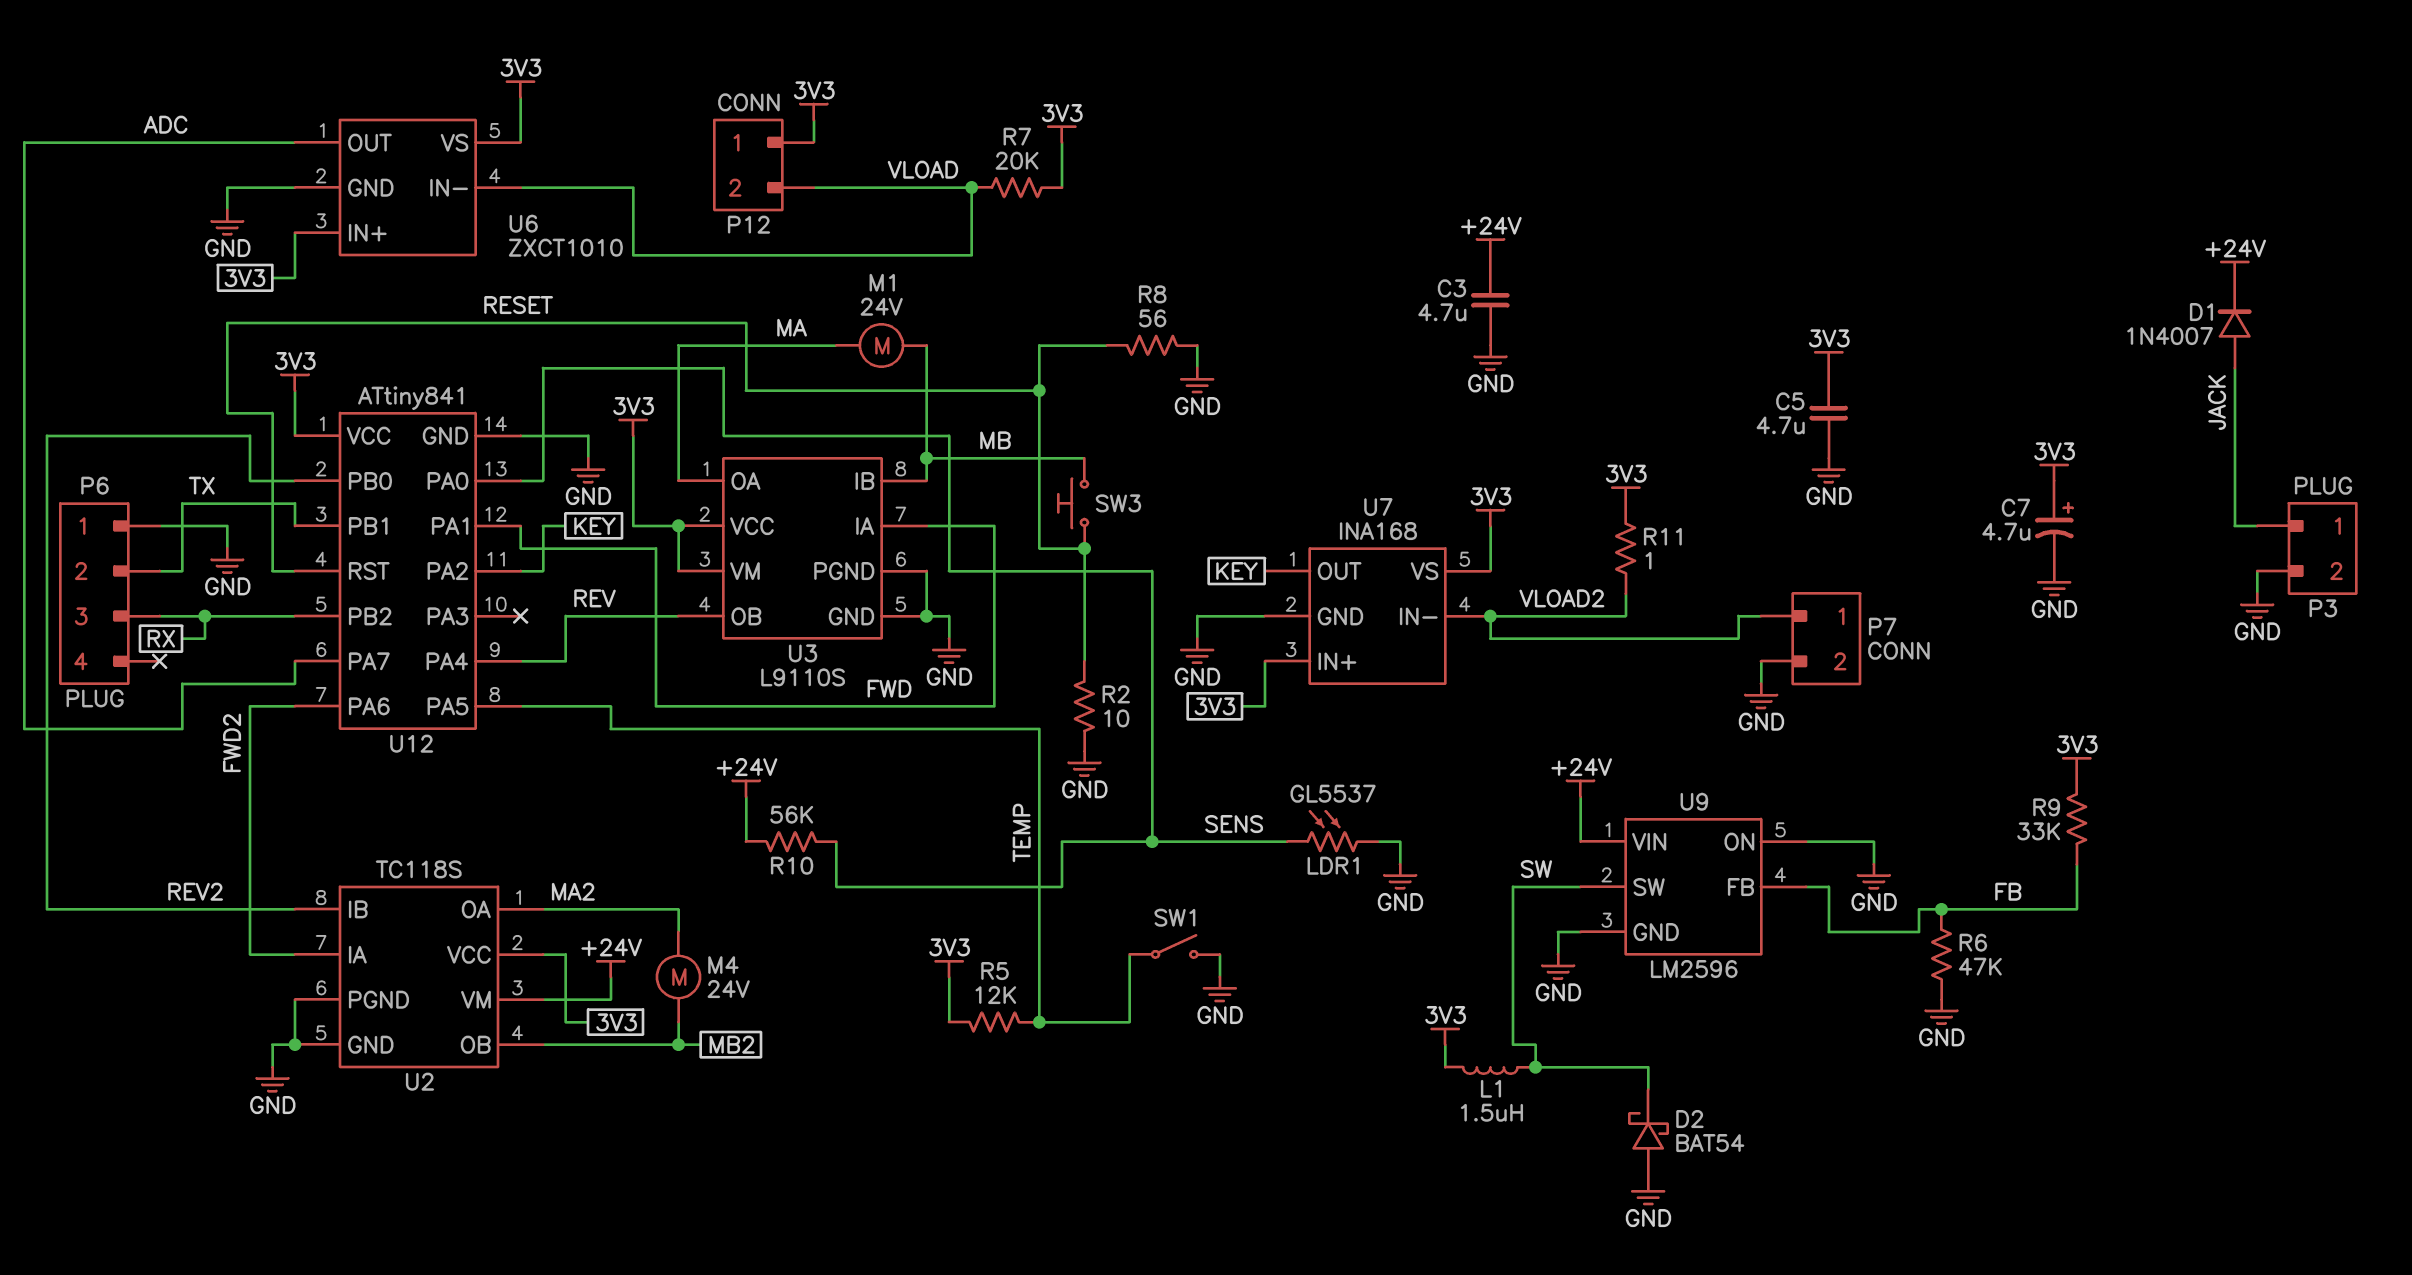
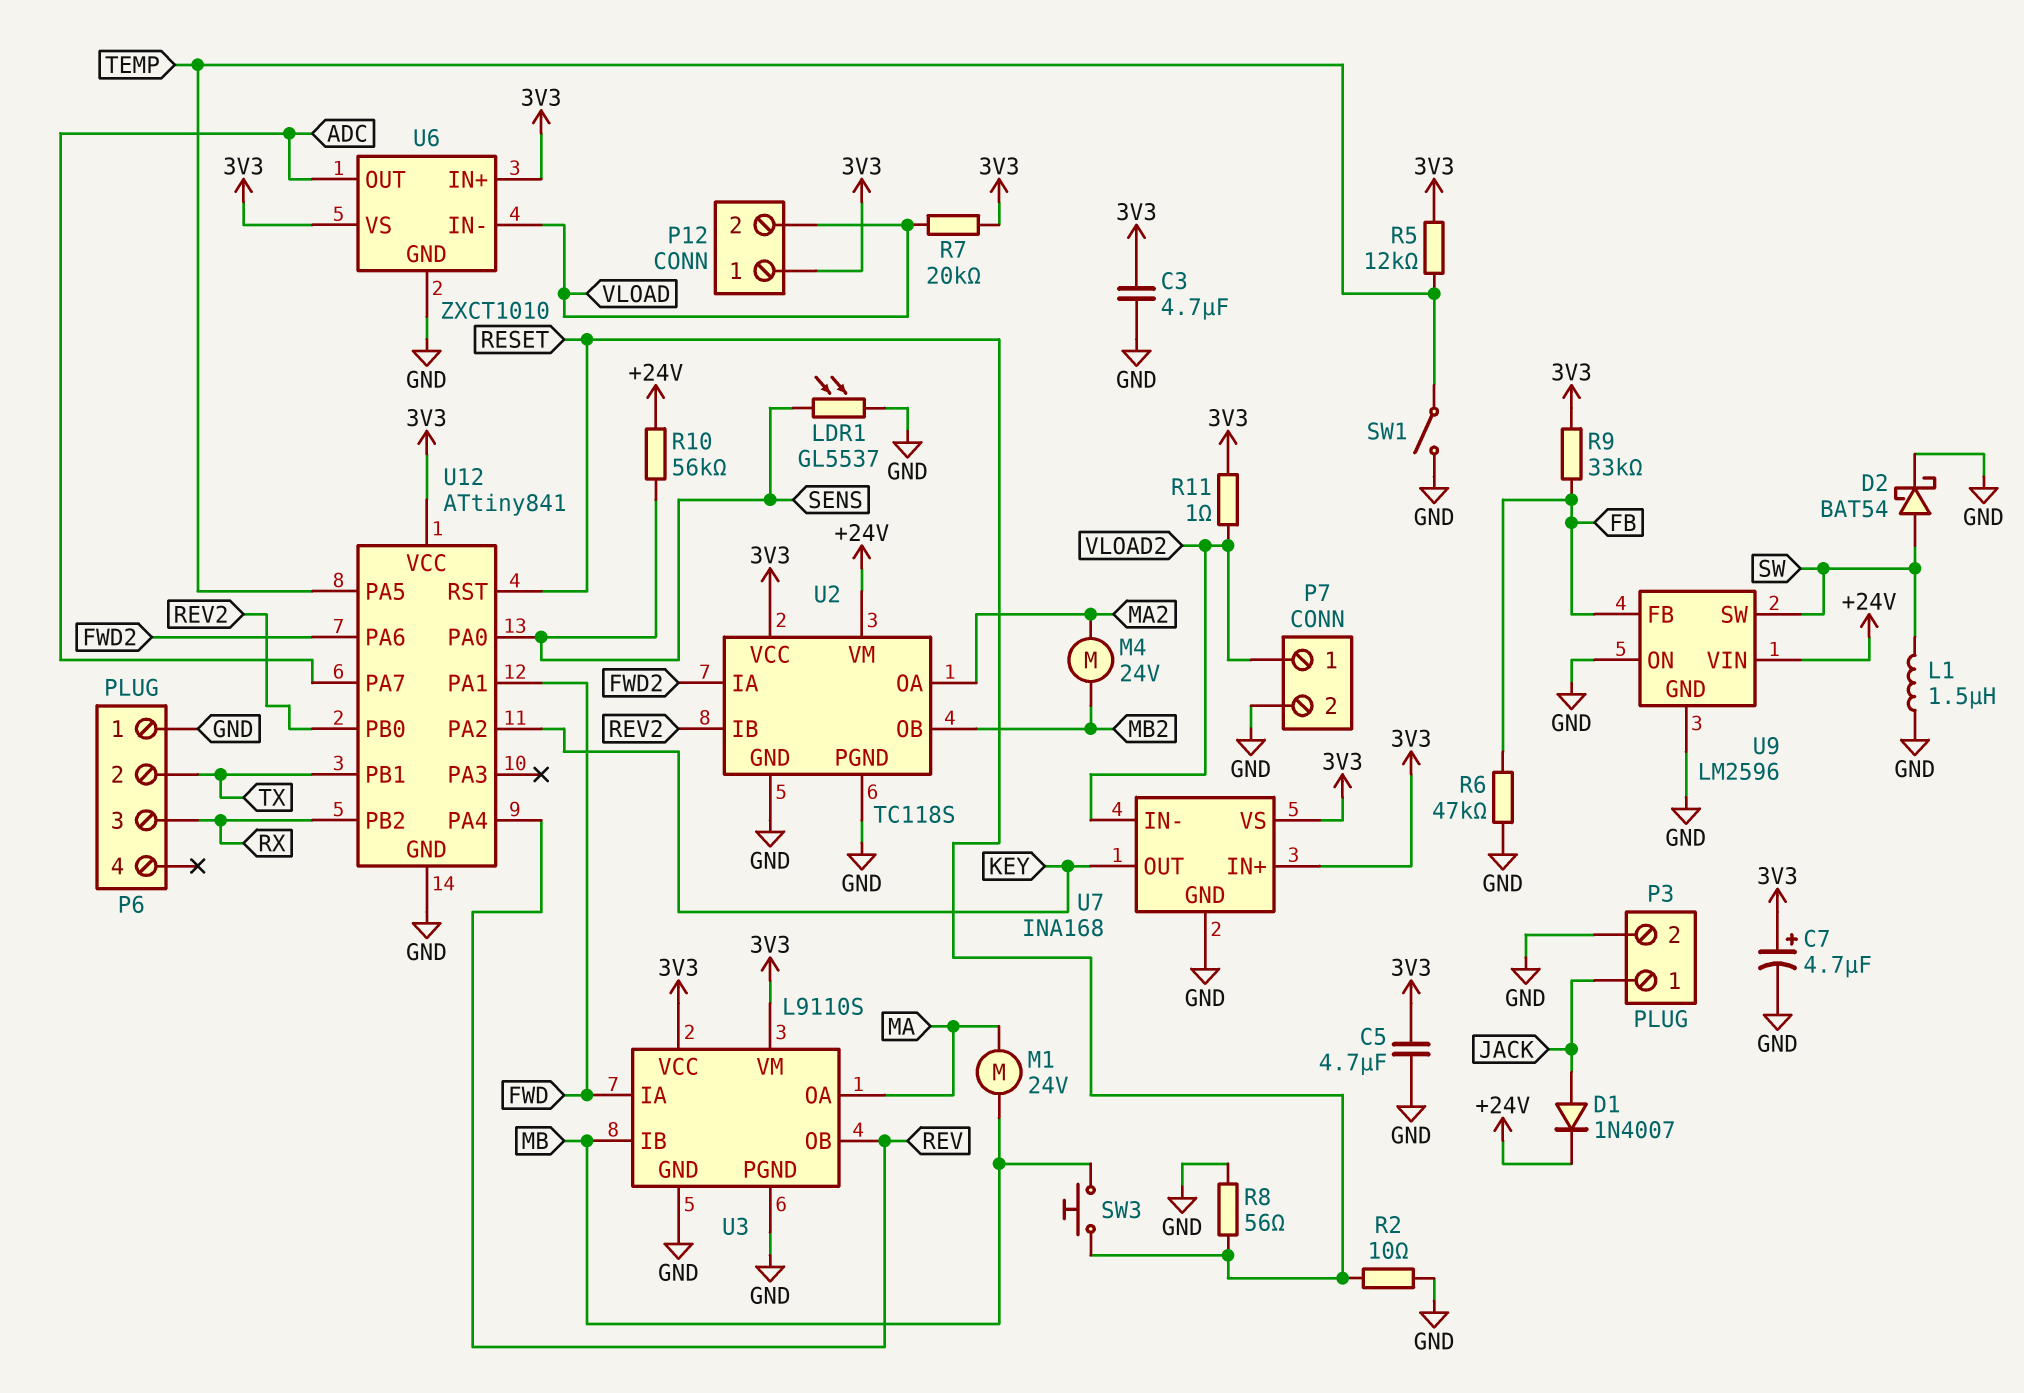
C3: 4.7uF (+24V, GND) -> 4.7uF (3V3, GND)
D2: schottky BAT54 (A GND, K SW) -> schottky BAT54 (A SW, K GND)
L1: 1.5uH (3V3, SW) -> 1.5uH (GND, SW)

